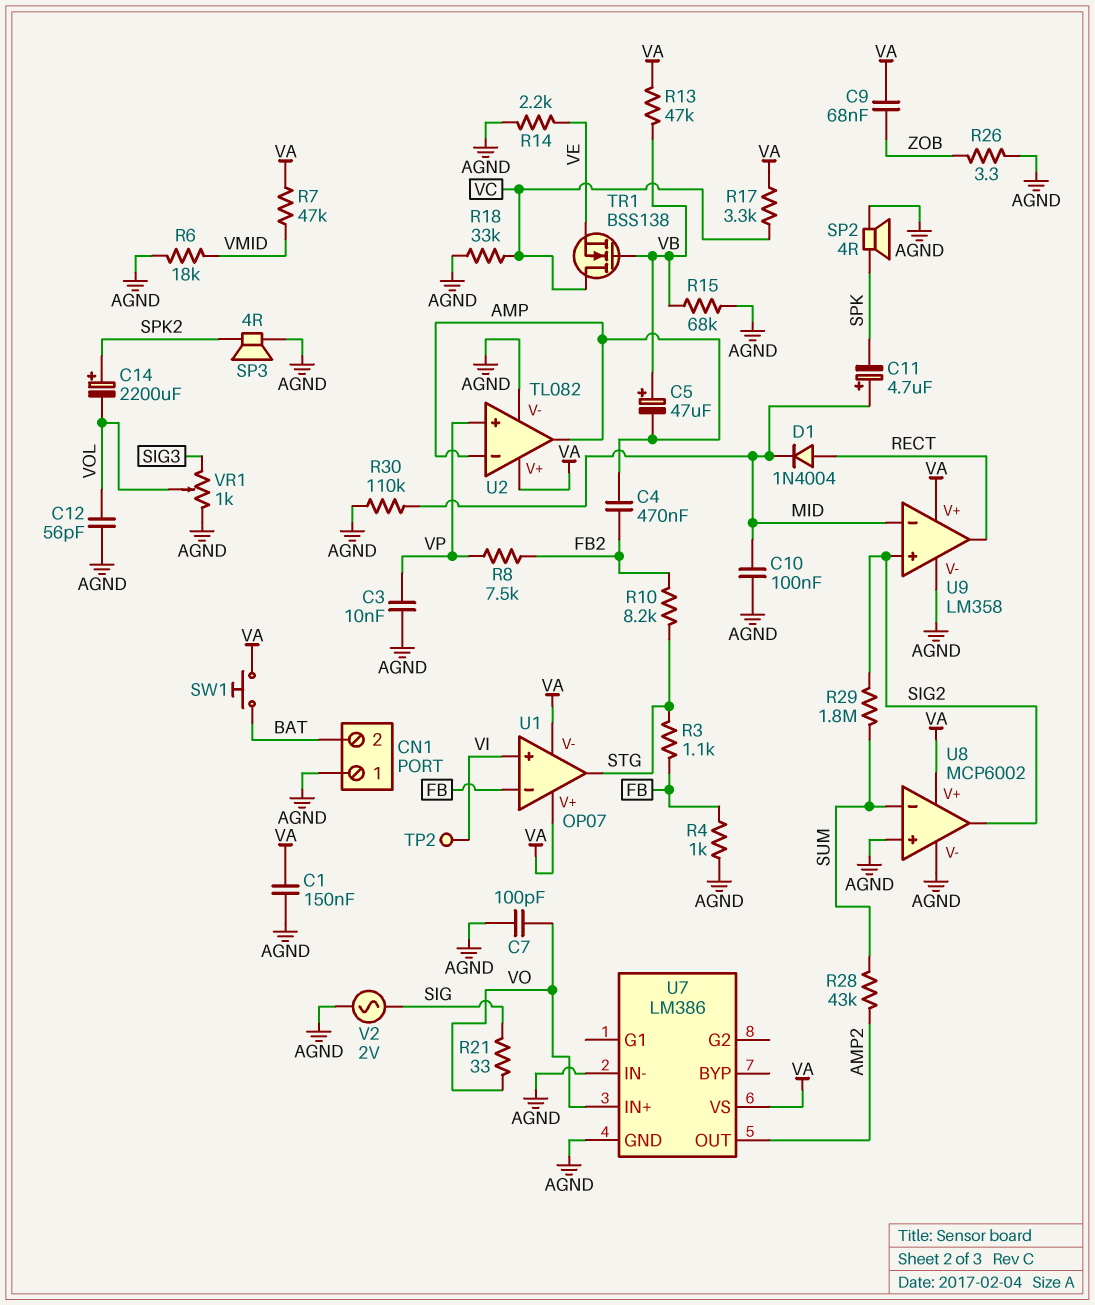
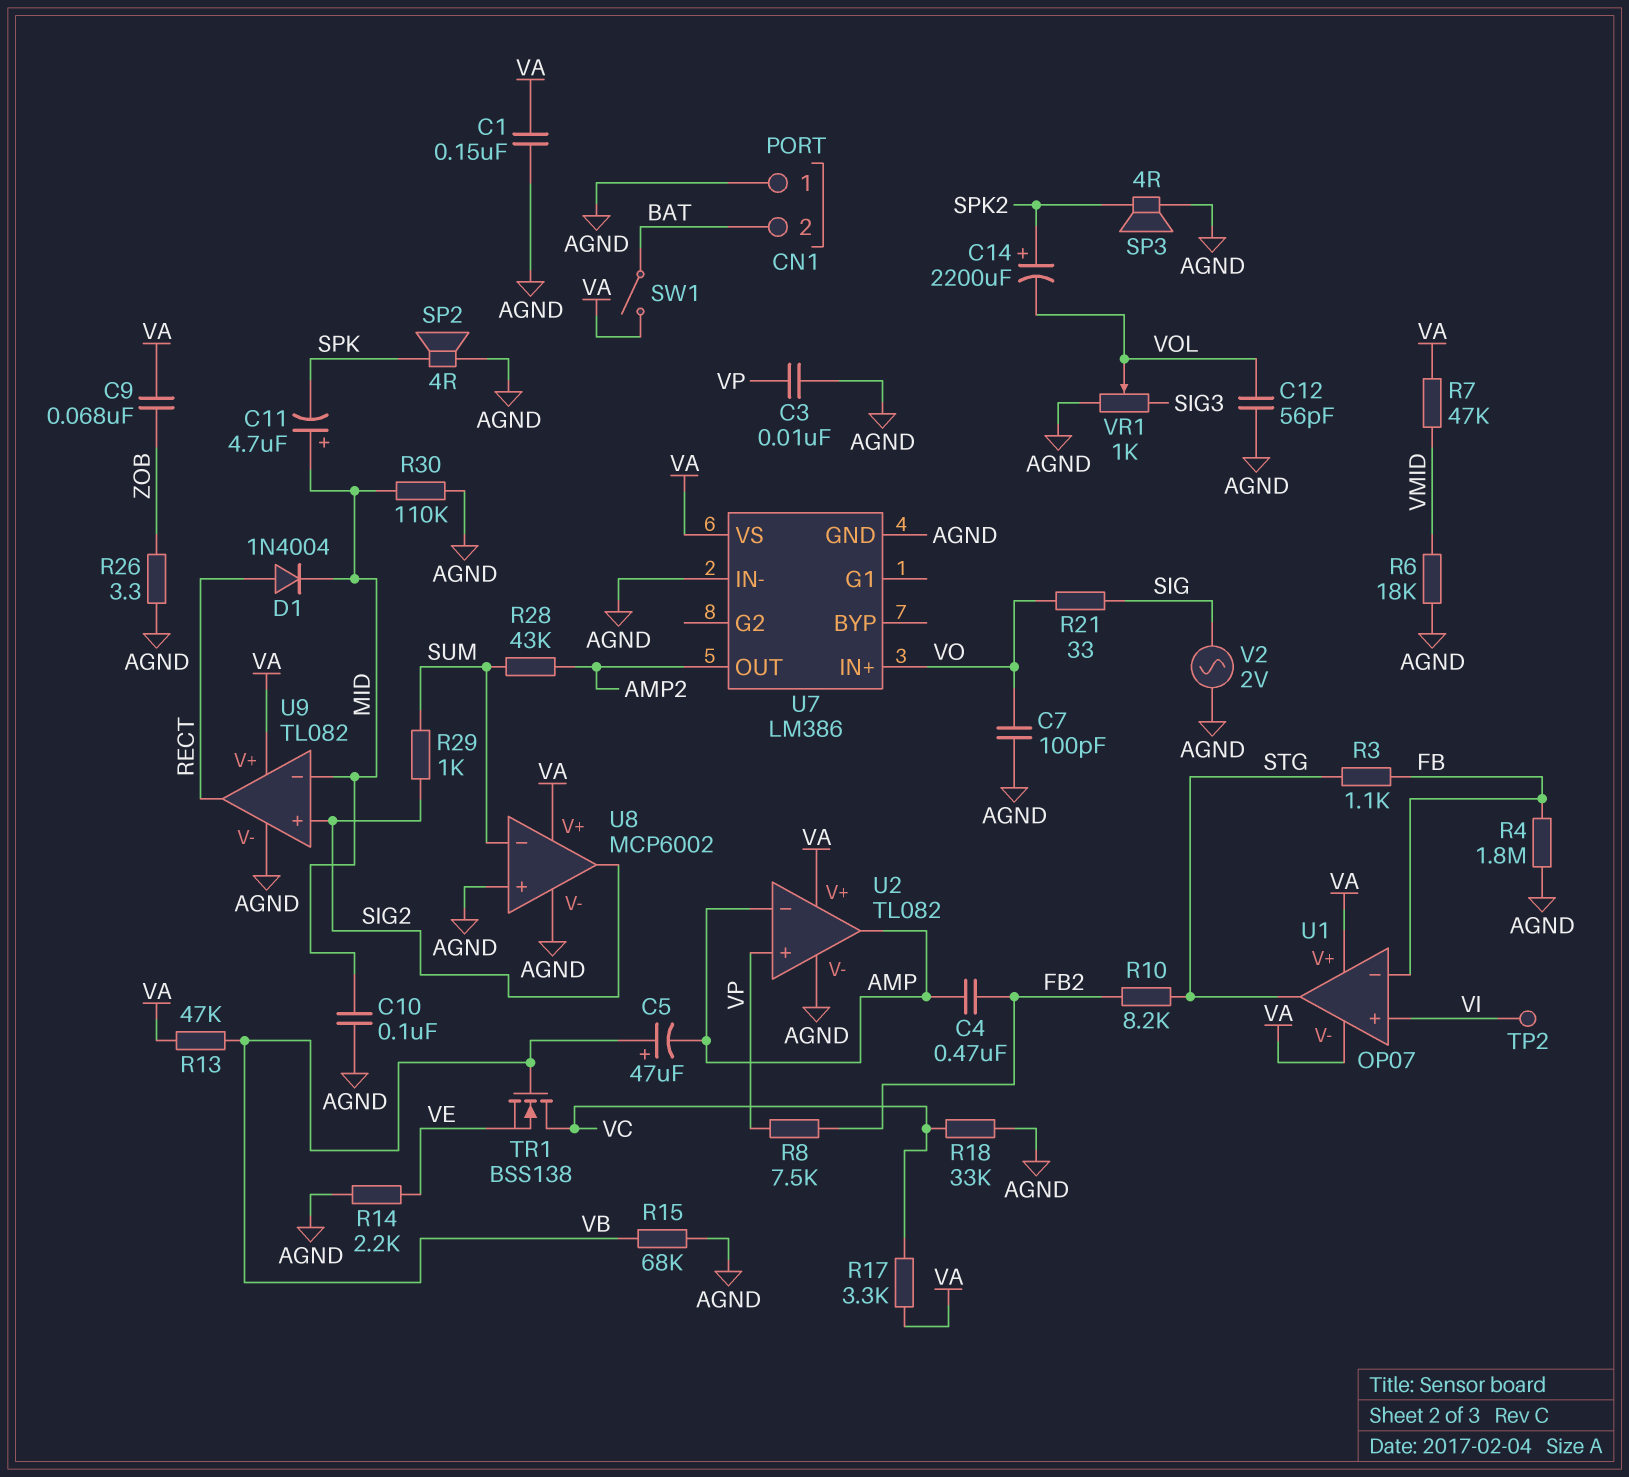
R4: 1k (AGND, FB) -> 1.8M (AGND, FB)
R29: 1.8M (SIG2, SUM) -> 1k (SIG2, SUM)
SW1: button (BAT, VA) -> switch (BAT, VA)
U9: LM358 -> TL082

